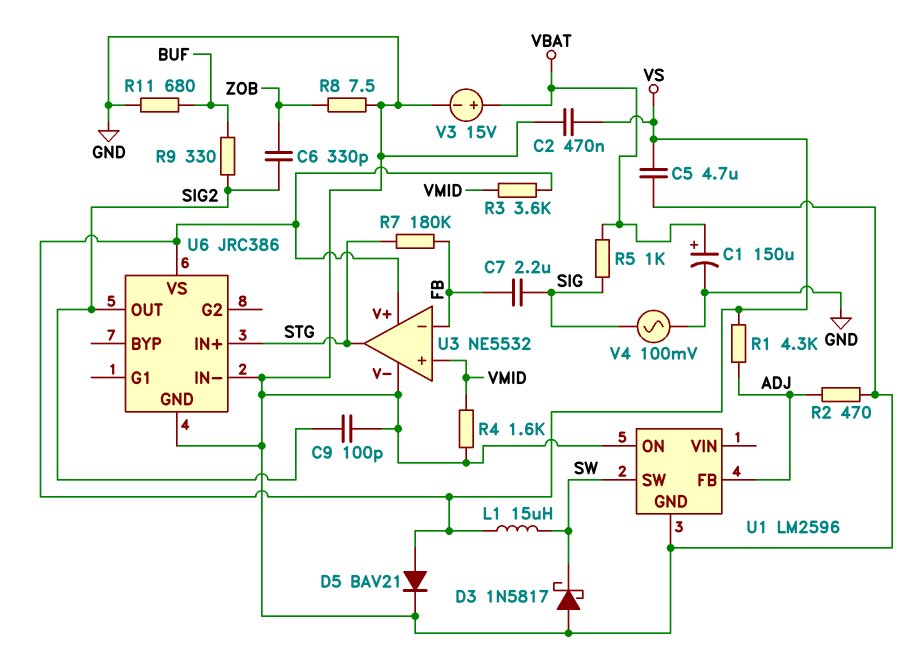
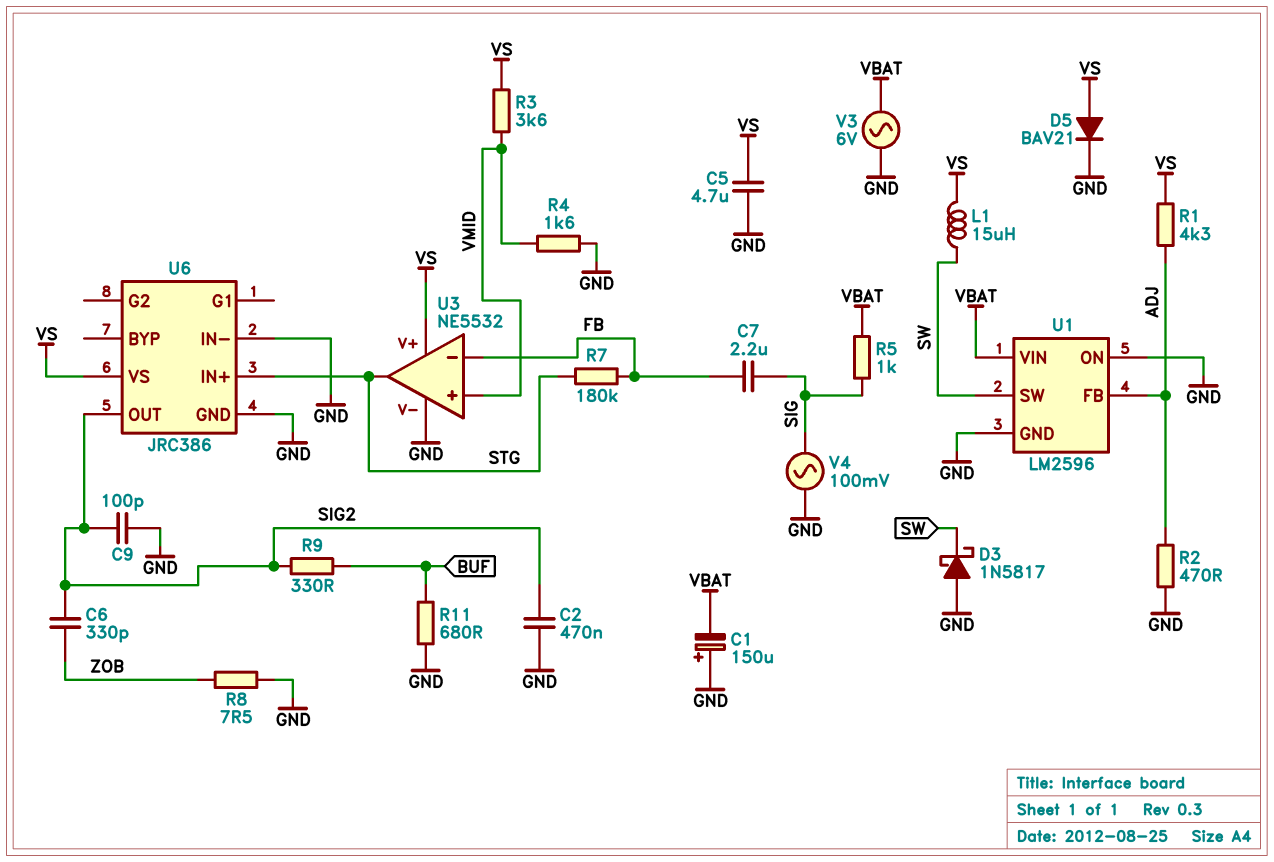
C1: 150uF (plus VBAT, minus GND) -> 150uF (plus GND, minus VBAT)
C2: 470nF (GND, VS) -> 470nF (GND, SIG2)
U1 pin VIN: none -> VBAT
V3: 15V (plus VBAT, minus GND) -> AC 6V (GND, VBAT)

